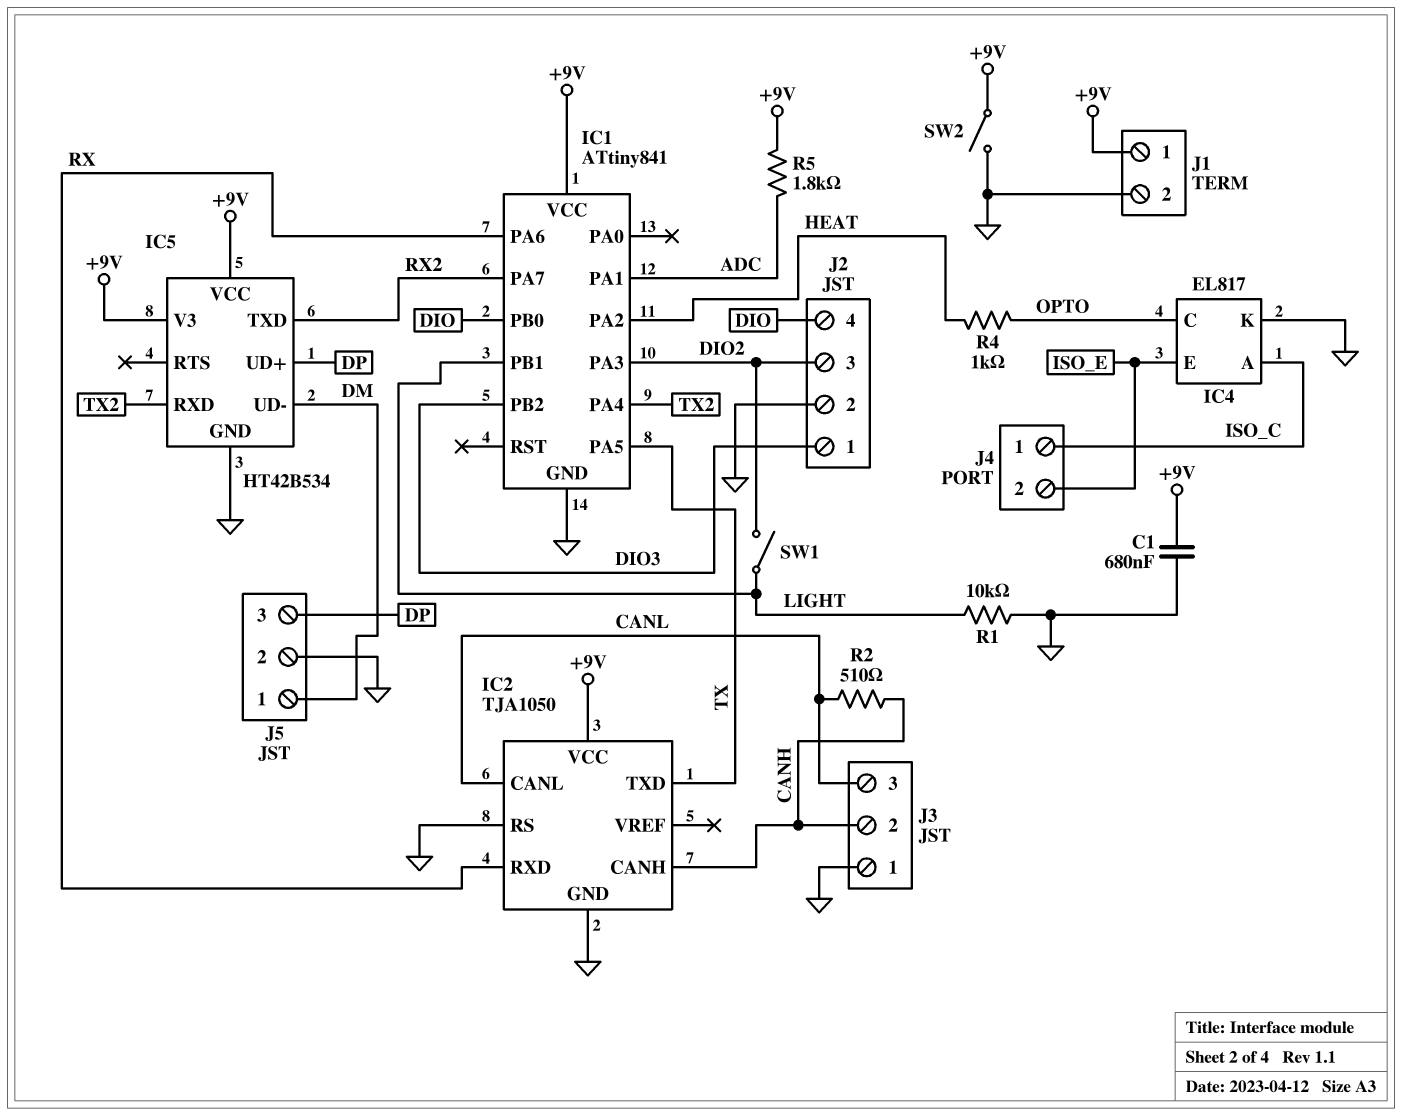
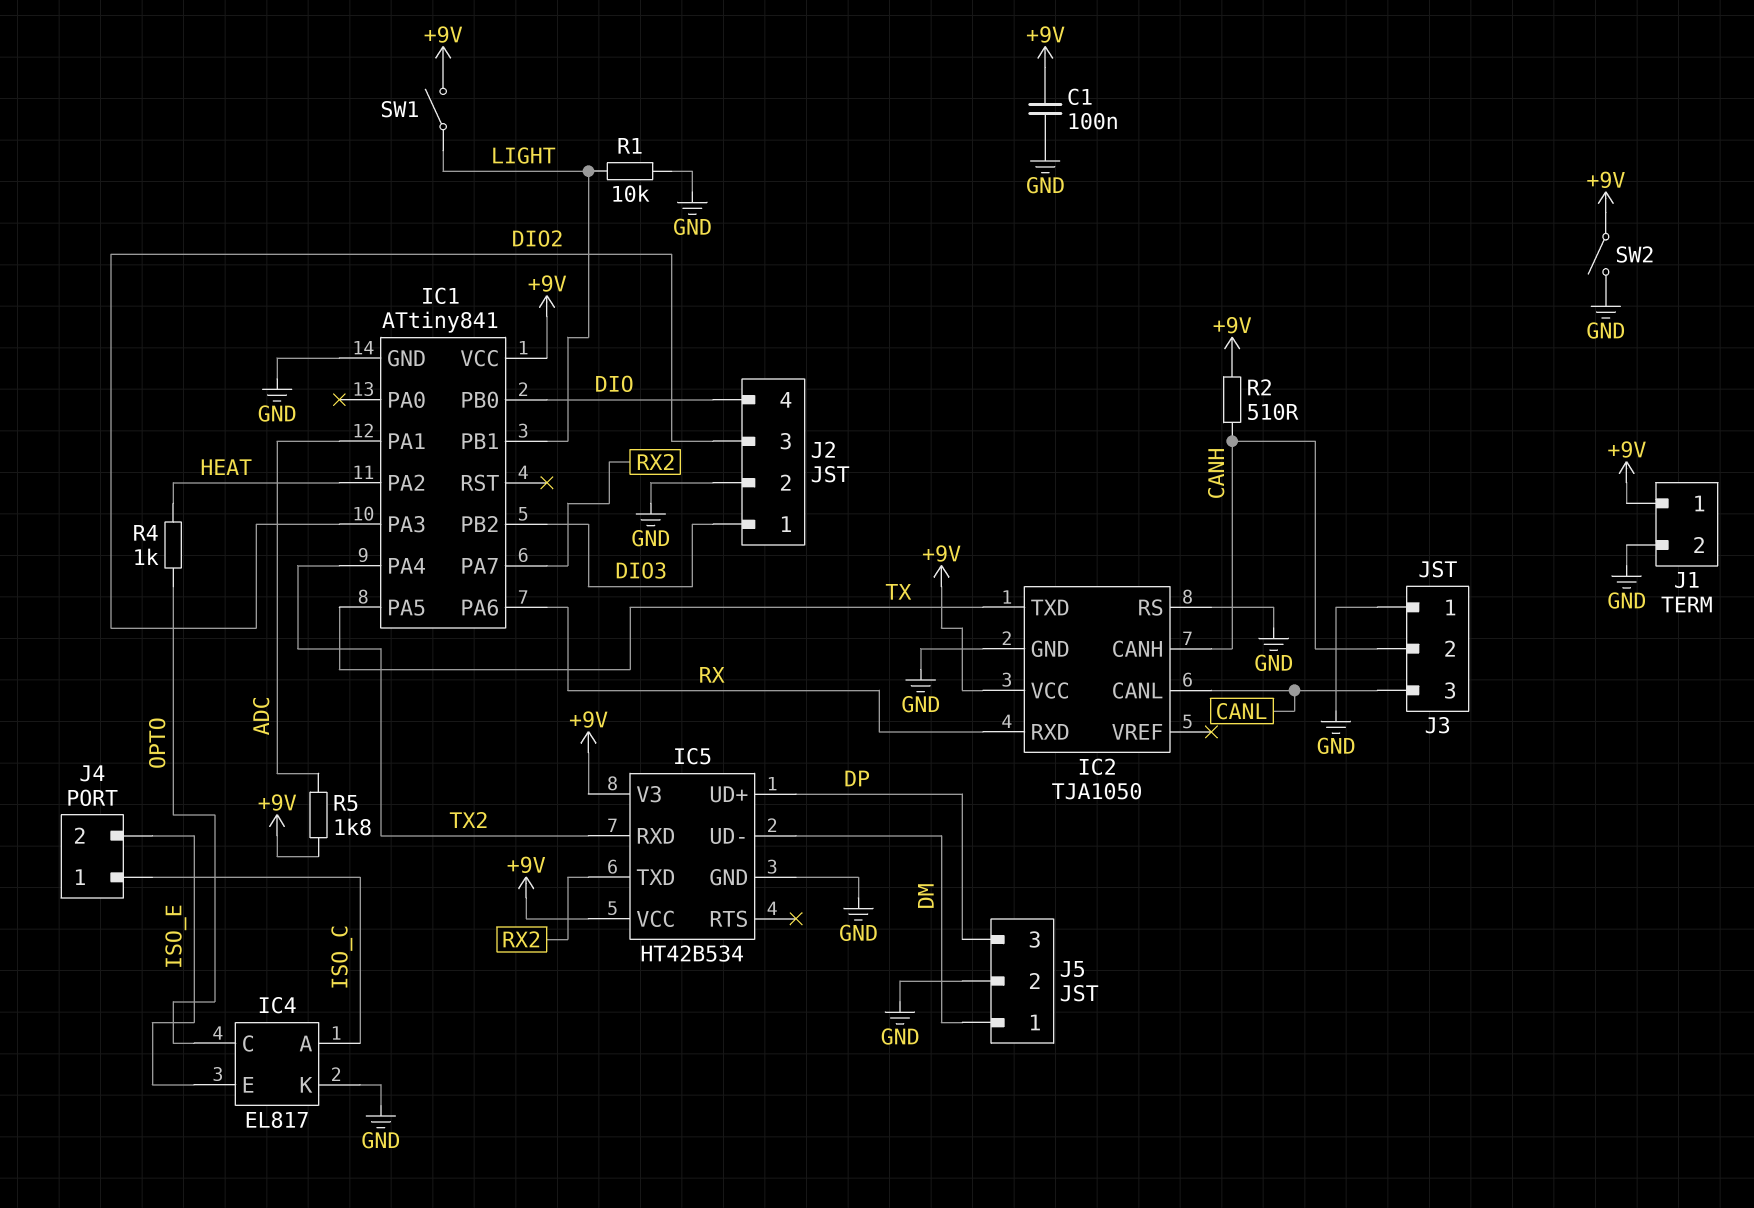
C1: 680nF (+9V, GND) -> 100nF (+9V, GND)
R2: 510 (CANH, CANL) -> 510 (+9V, CANH)
SW1: switch (DIO2, LIGHT) -> switch (+9V, LIGHT)

